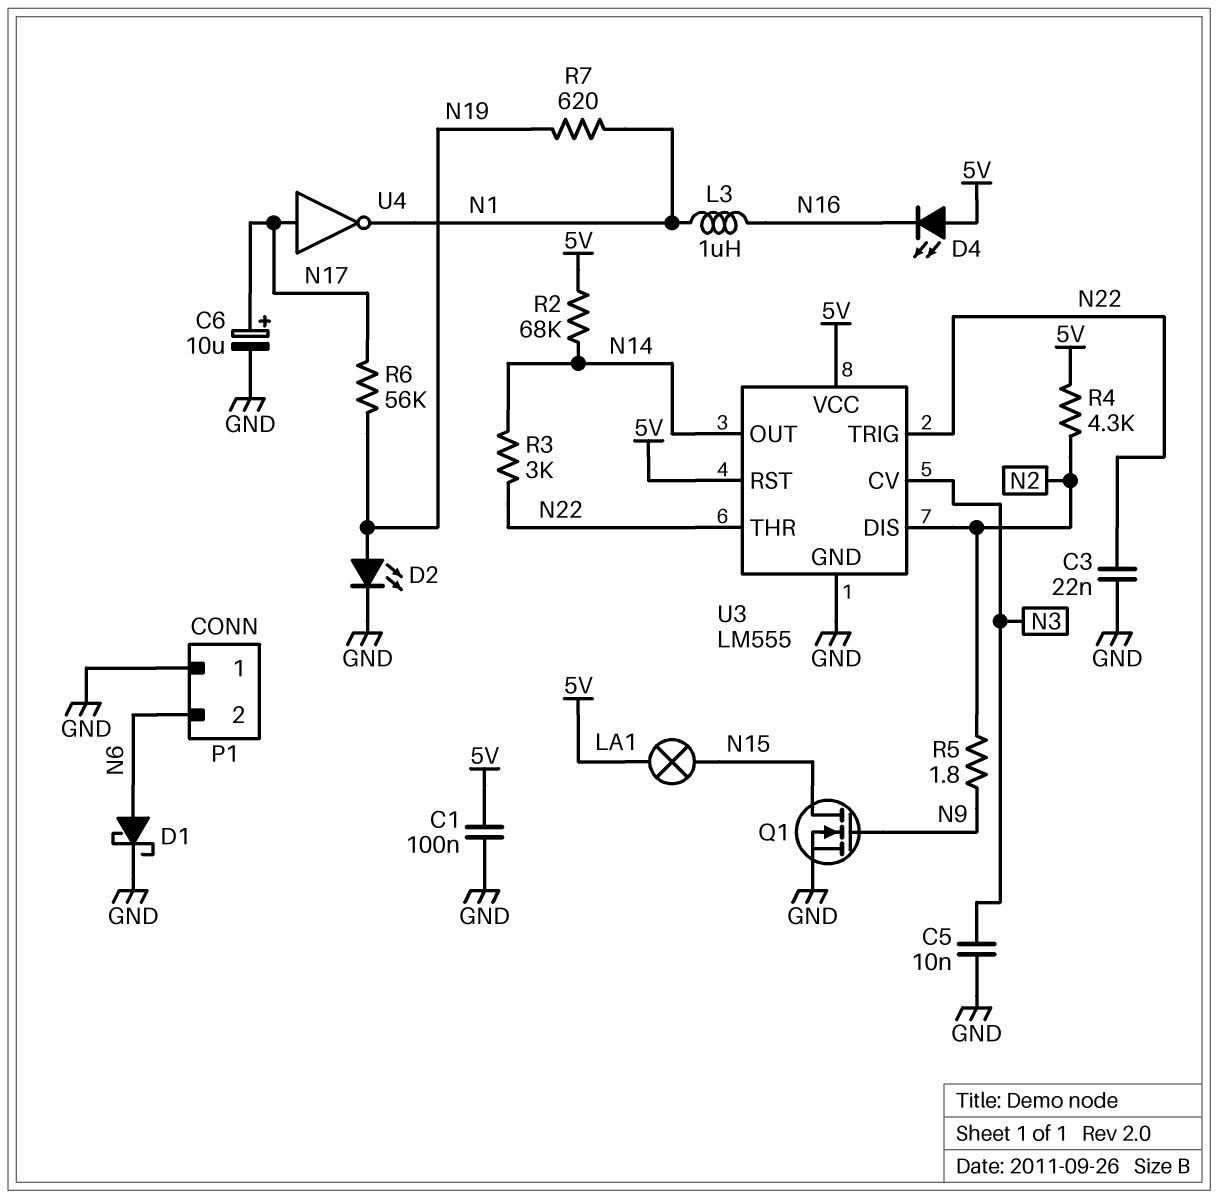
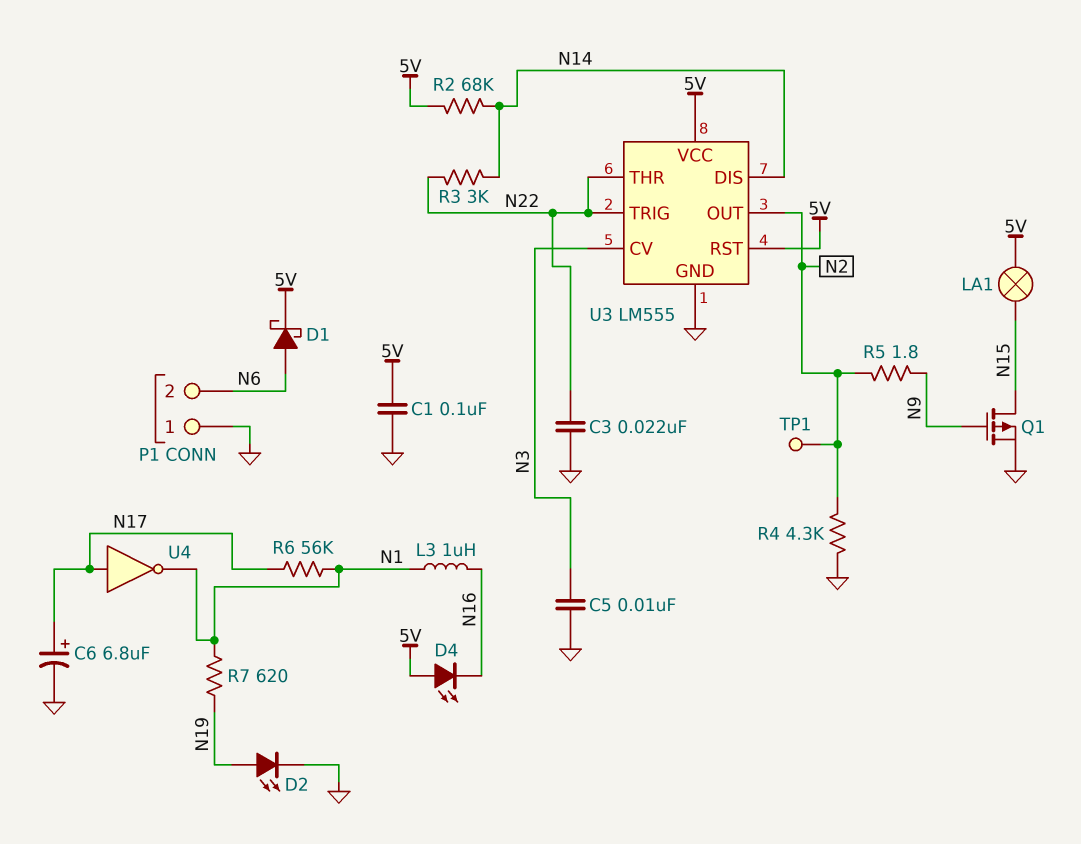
C6: 10uF (plus N17, minus GND) -> 6.8uF (plus N17, minus GND)
D1: schottky (A N6, K GND) -> schottky (A N6, K 5V)
Q1: NMOS (G N9, D N15, S GND) -> PMOS (G N9, D N15, S GND)
R4: 4.3k (5V, N2) -> 4.3k (GND, N2)
R6: 56k (N17, N19) -> 56k (N1, N17)
TP1: none -> test point (N2)
U3 pin DIS: N2 -> N14
U3 pin OUT: N14 -> N2

